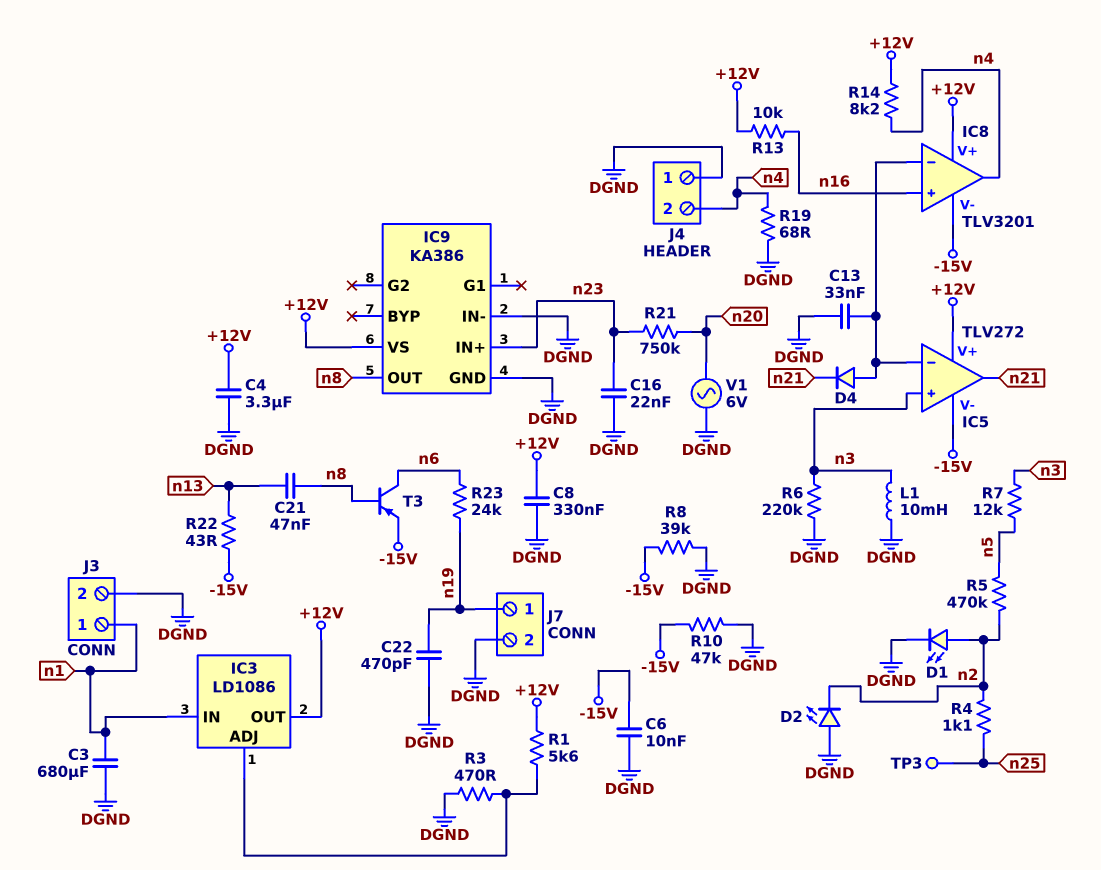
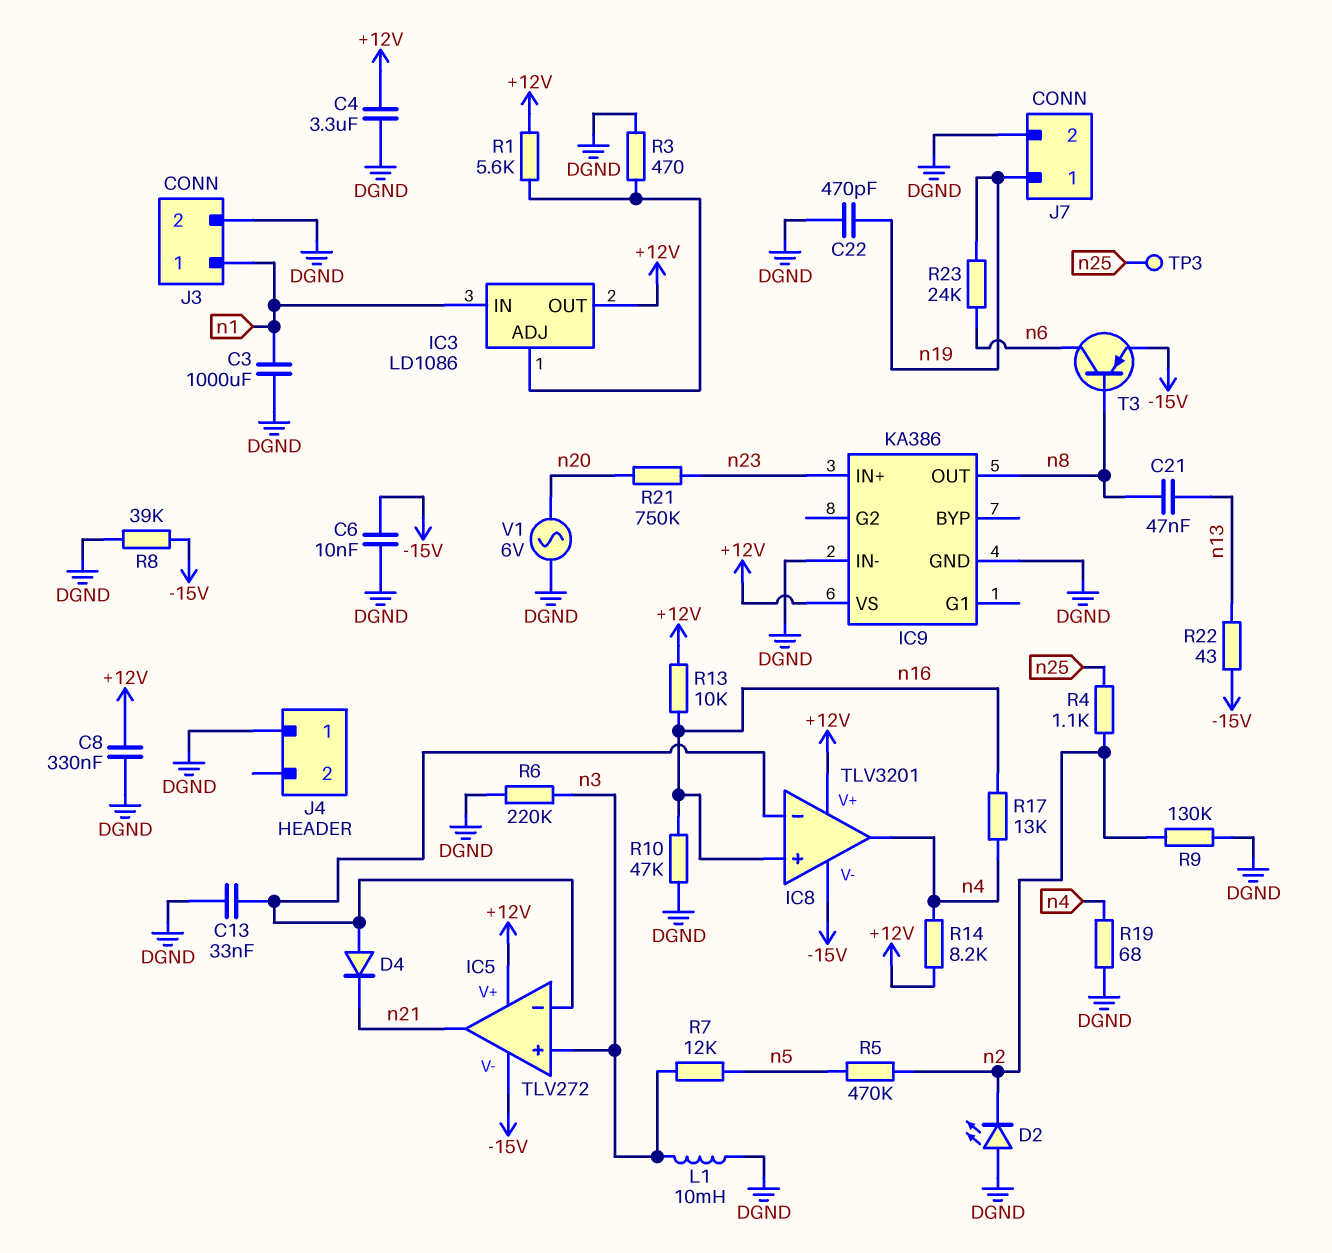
C3: 680uF (DGND, n1) -> 1000uF (DGND, n1)
C16: 22nF (DGND, n23) -> none
D1: LED (A n2, K DGND) -> none
J4 pin 2: n4 -> none
R9: none -> 130k (DGND, n2)
R10: 47k (-15V, DGND) -> 47k (DGND, n16)
R17: none -> 13k (n4, n16)

